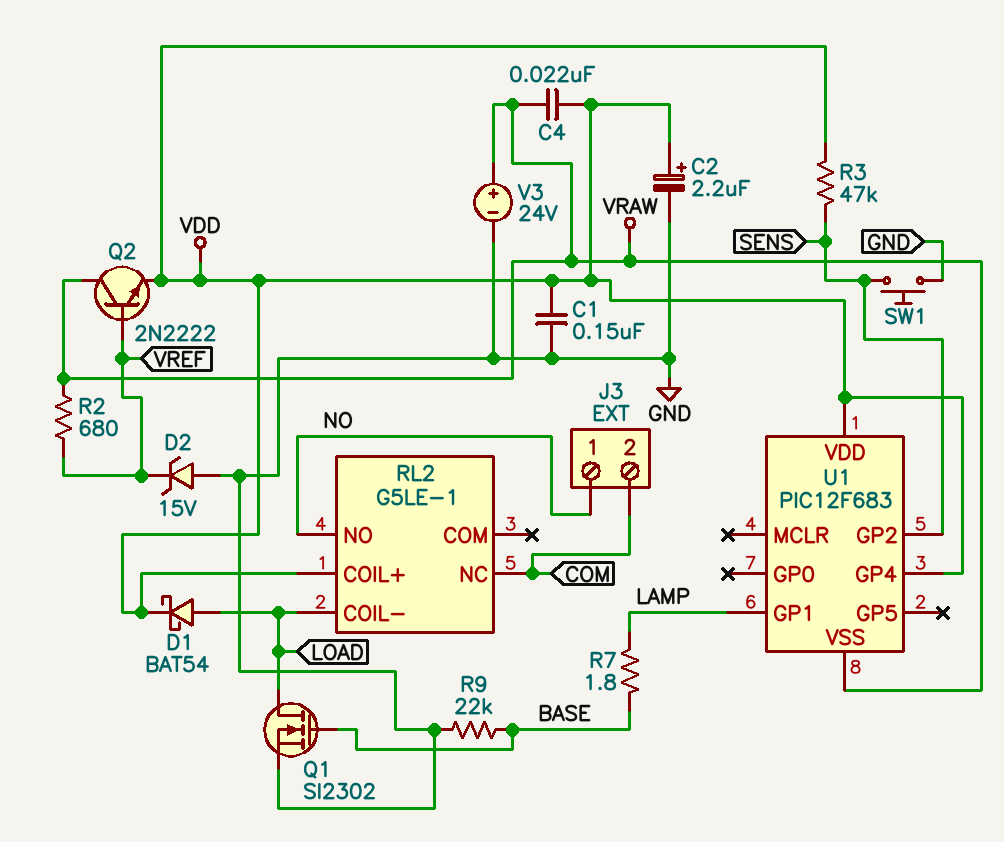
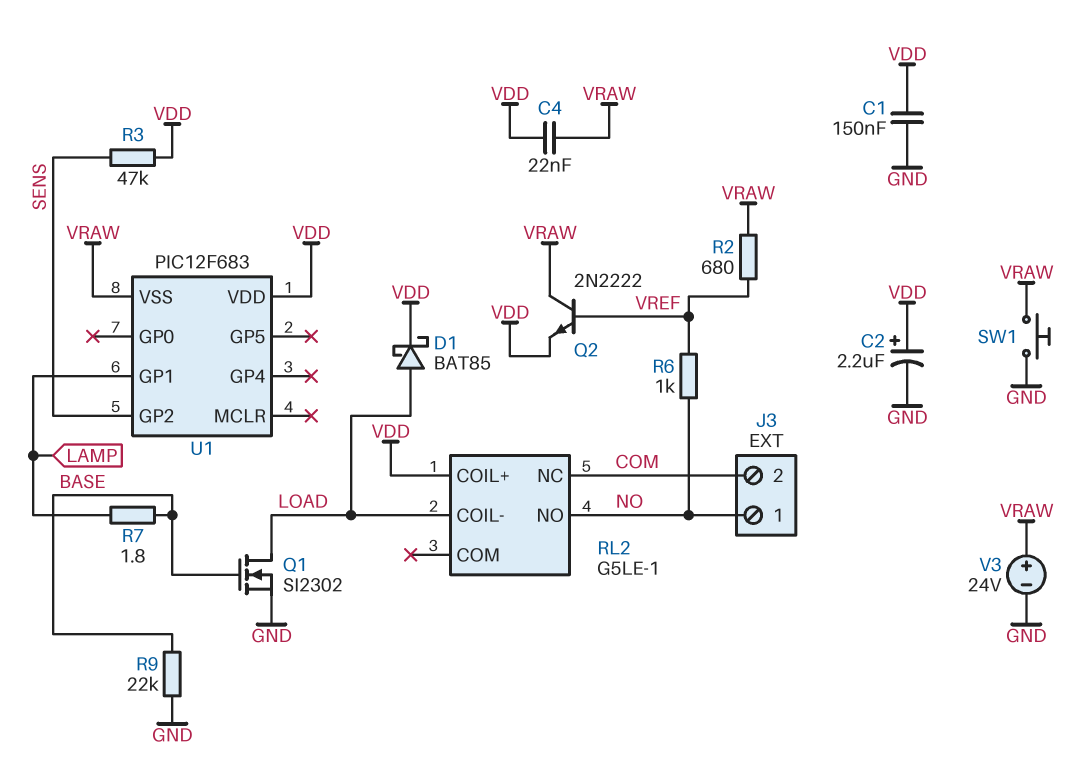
D1: schottky BAT54 (A LOAD, K VDD) -> schottky BAT85 (A LOAD, K VDD)
D2: zener 15V (A GND, K VREF) -> none
R6: none -> 1k (NO, VREF)
SW1: button (GND, SENS) -> button (GND, VRAW)
U1 pin GP4: VDD -> none

